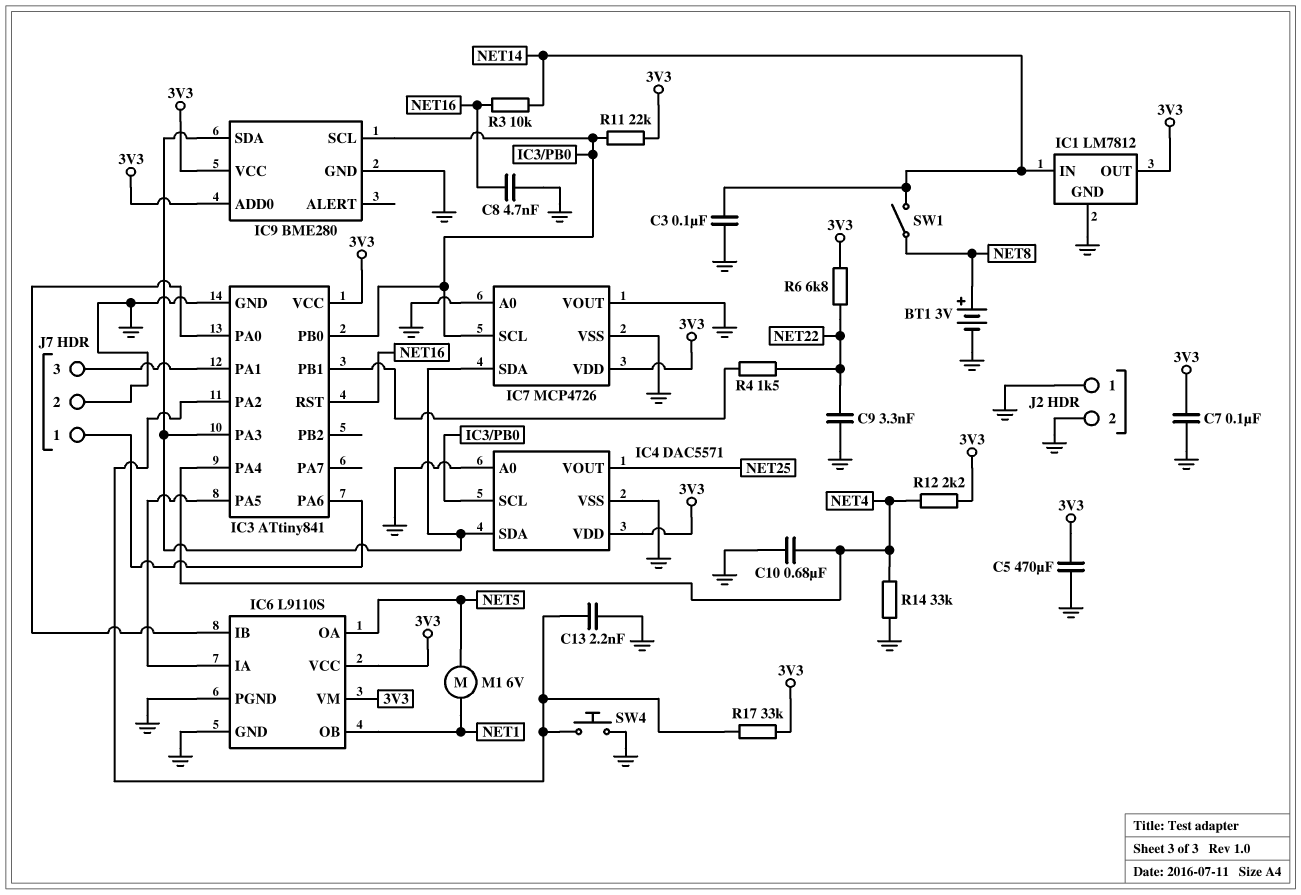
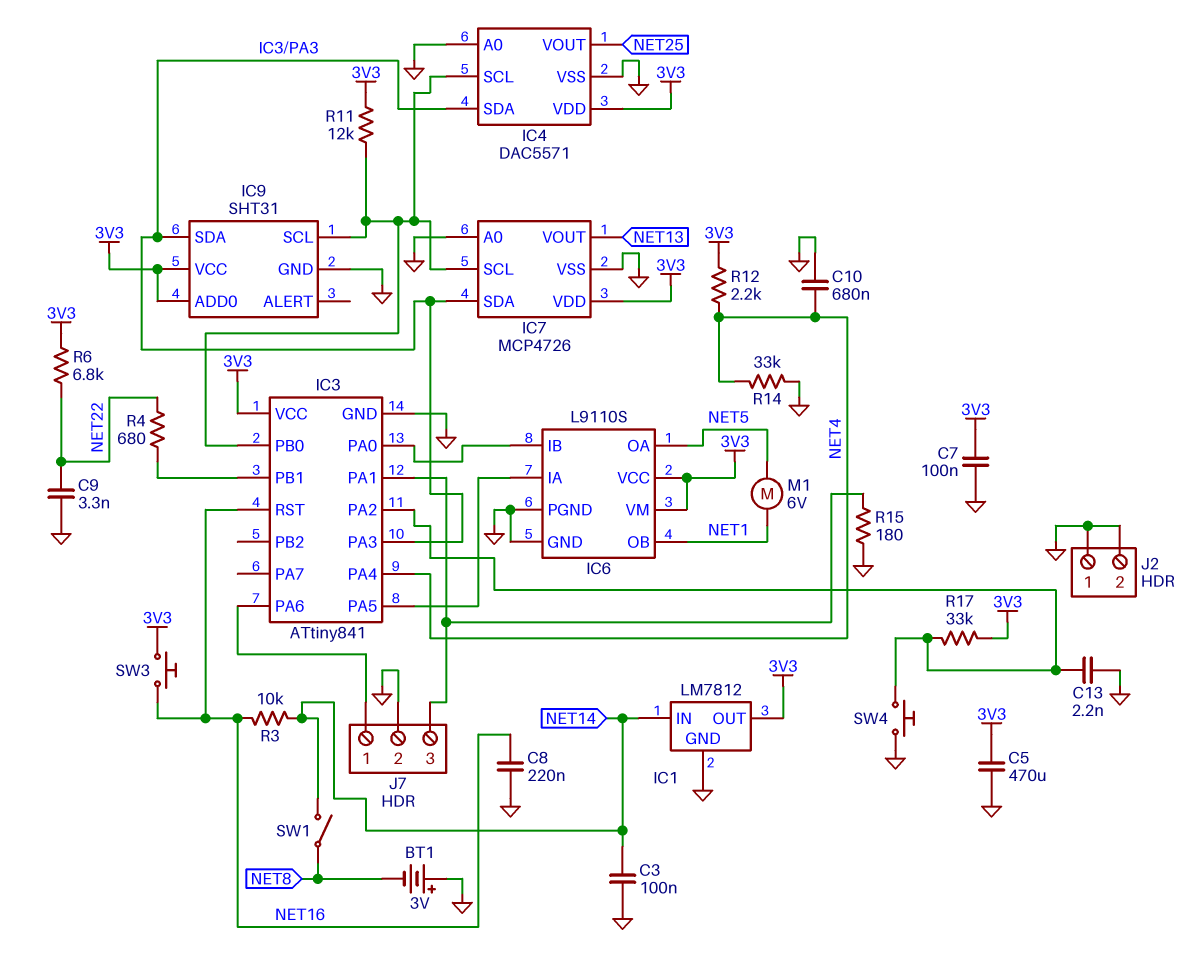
BT1: 3V (plus NET8, minus GND) -> 3V (plus GND, minus NET8)
C8: 4.7nF (GND, NET16) -> 220nF (GND, NET16)
IC7 pin VOUT: GND -> NET13
IC9: BME280 -> SHT31
R4: 1.5k (IC3/PB1, NET22) -> 680 (IC3/PB1, NET22)
R11: 22k (3V3, IC3/PB0) -> 12k (3V3, IC3/PB0)
R15: none -> 180 (GND, IC3/PA1)
SW3: none -> button (3V3, NET16)

